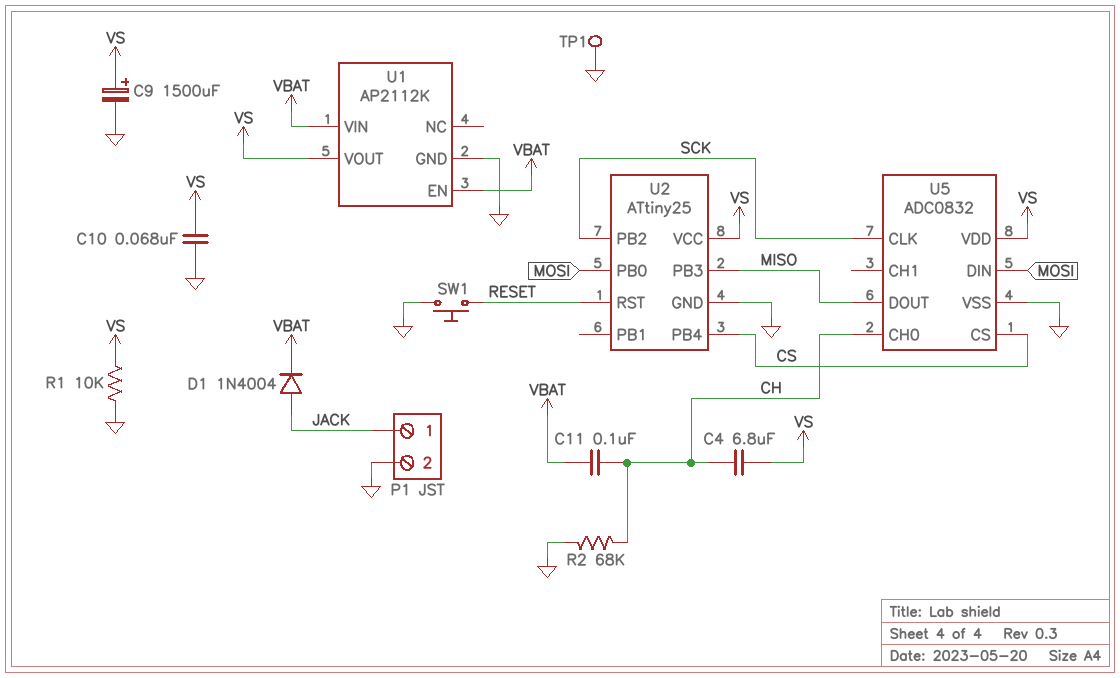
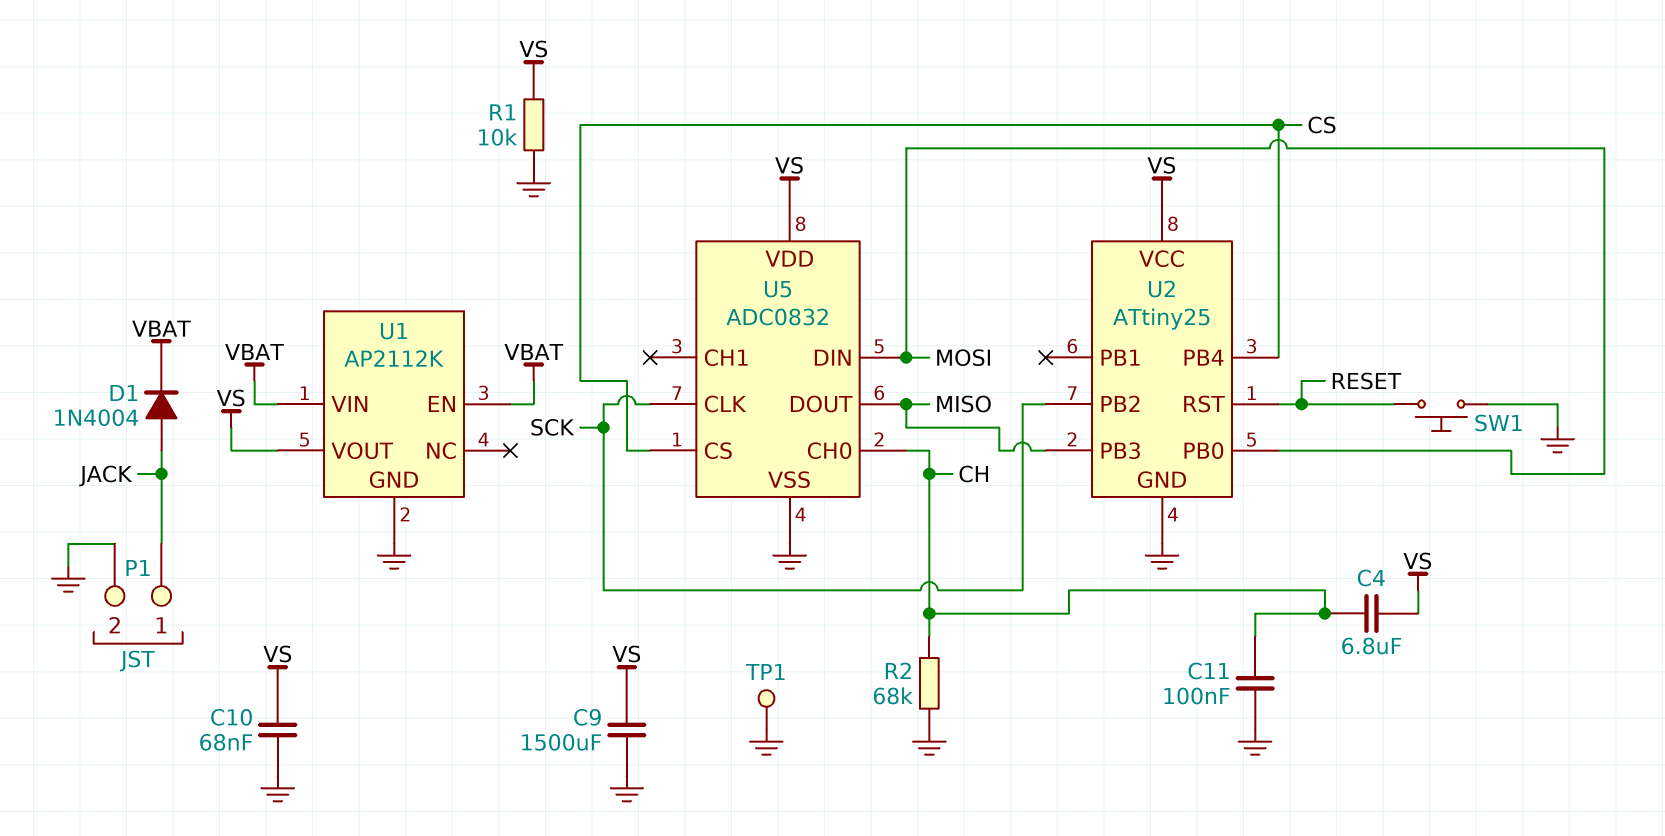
C9: 1500uF (plus VS, minus GND) -> 1500uF (GND, VS)
C11: 100nF (CH, VBAT) -> 100nF (CH, GND)

